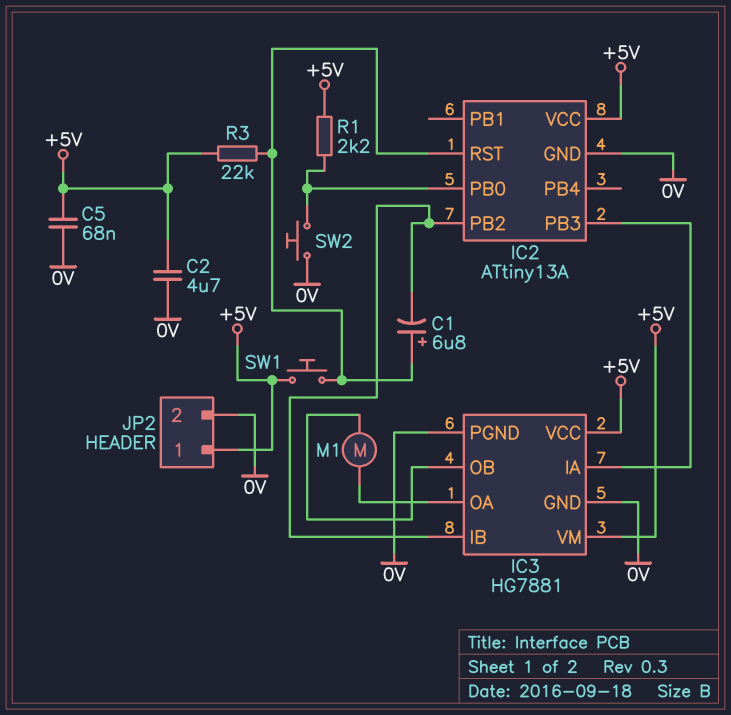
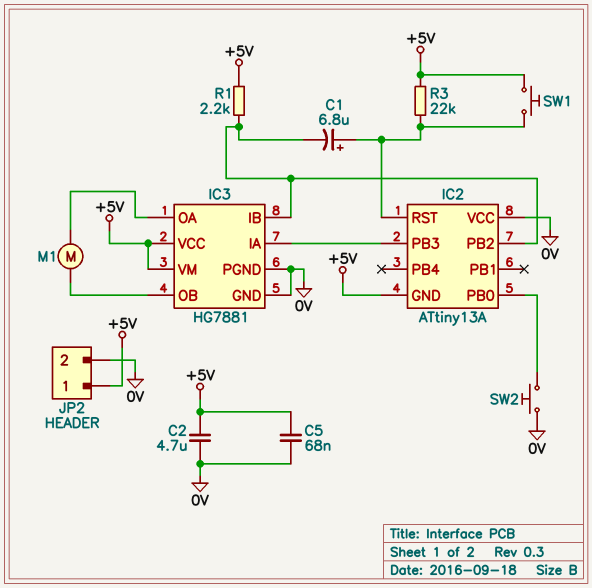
IC2 pin GND: 0V -> +5V
IC2 pin VCC: +5V -> 0V
R1: 2.2k (+5V, IC2/PB0) -> 2.2k (+5V, IC2/PB2)

